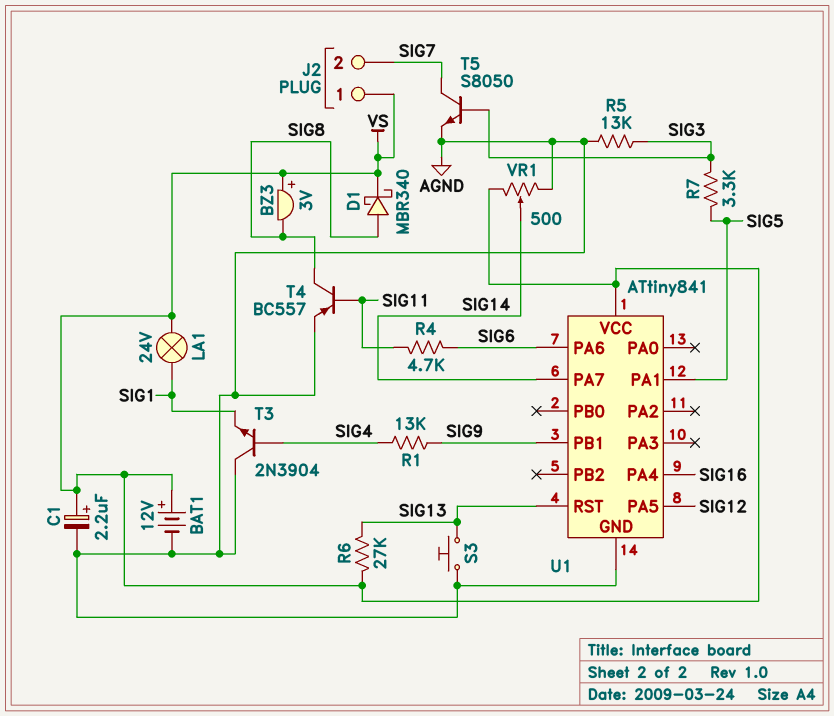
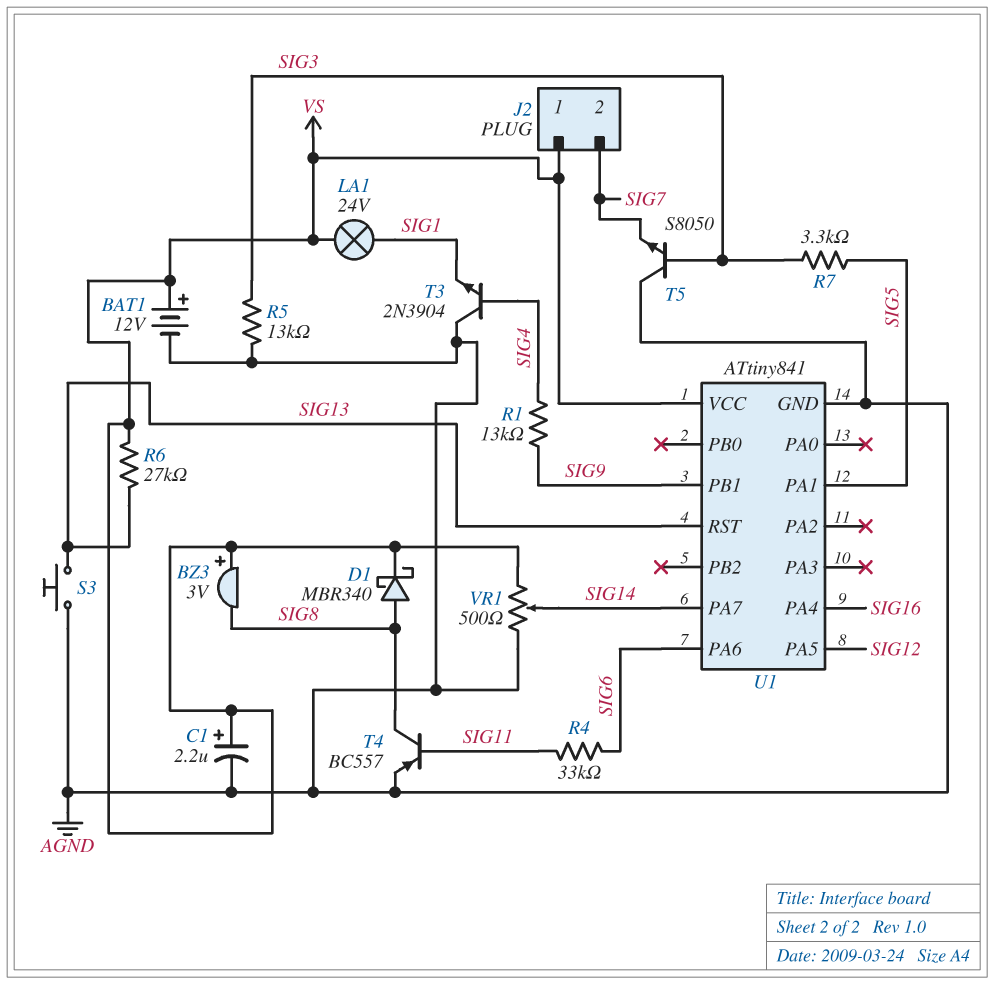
R4: 4.7k (SIG6, SIG11) -> 33k (SIG6, SIG11)
T5: NPN S8050 (B SIG3, C SIG7, E AGND) -> NPN S8050 (B SIG3, C AGND, E SIG7)

